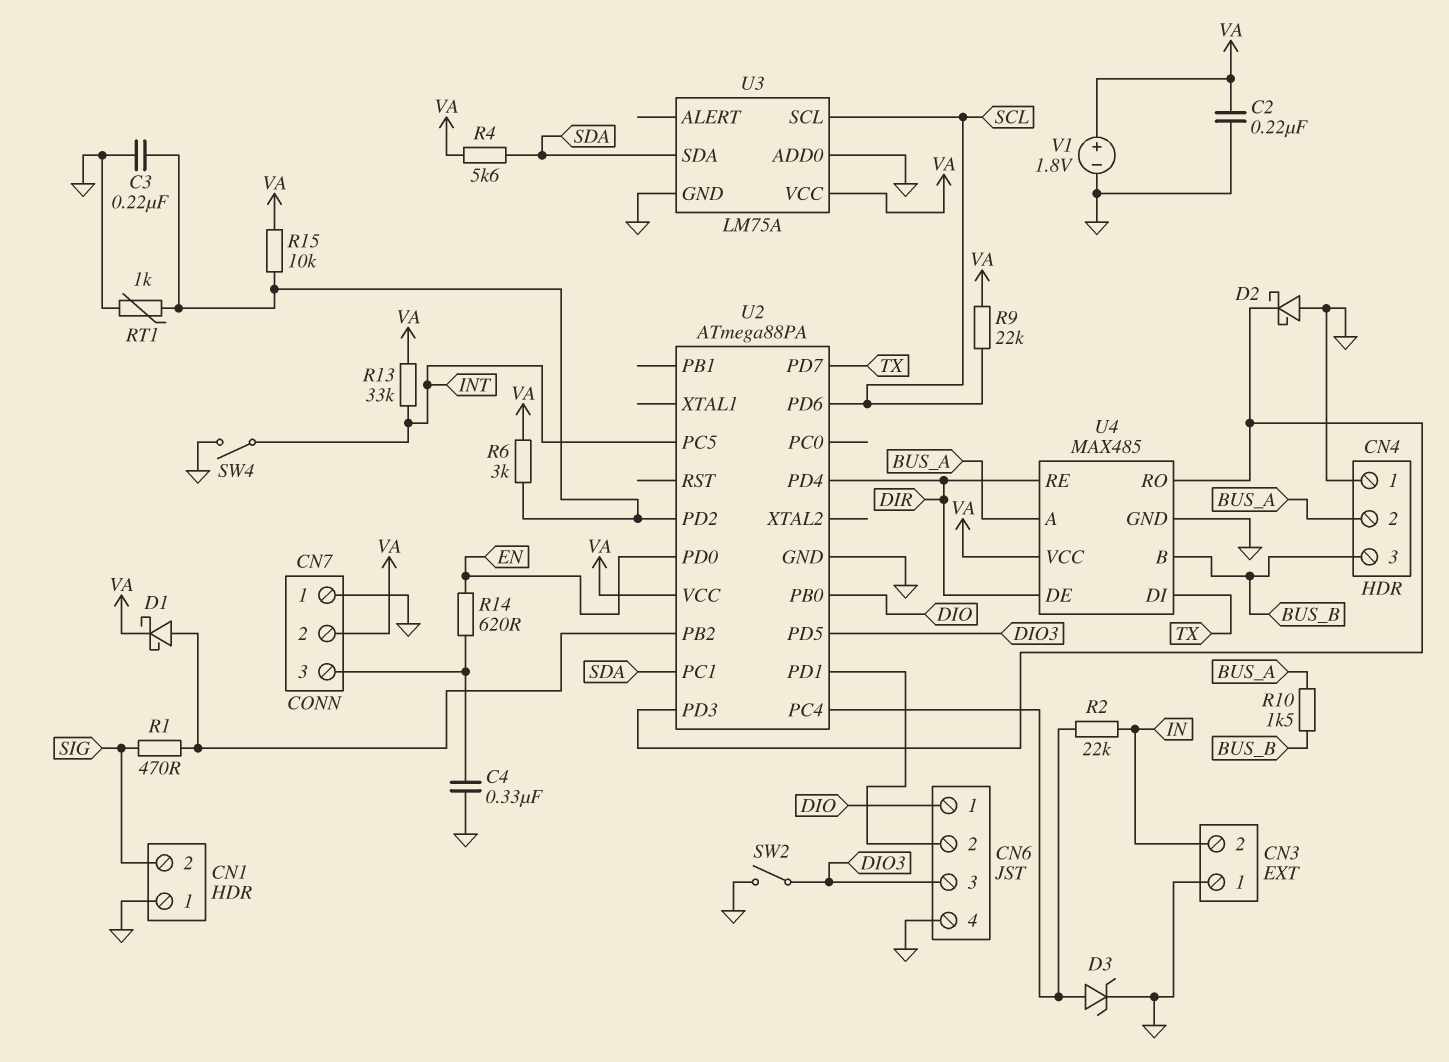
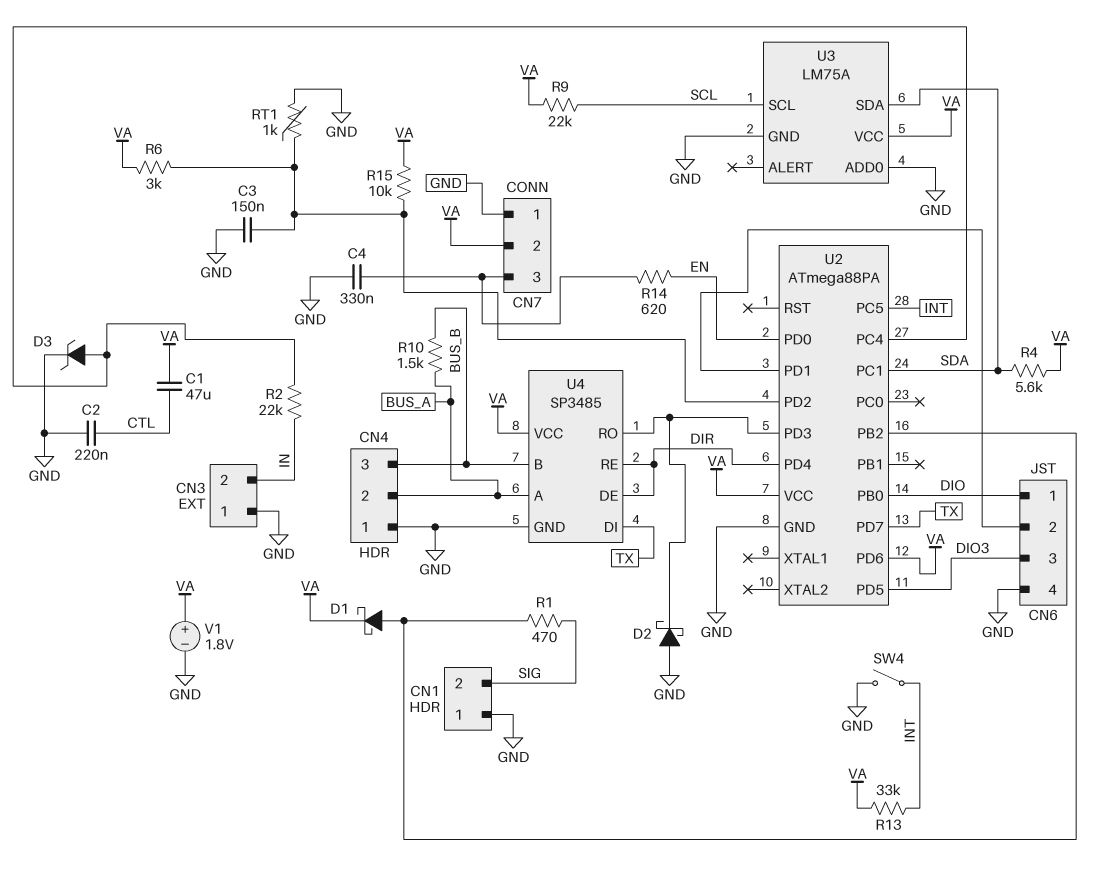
C1: none -> 47uF (CTL, VA)
C2: 220nF (GND, VA) -> 220nF (CTL, GND)
C3: 220nF (GND, U2/PD2) -> 150nF (GND, U2/PD2)
SW2: switch (DIO3, GND) -> none
U2 pin PD6: SCL -> VA
U4: MAX485 -> SP3485

